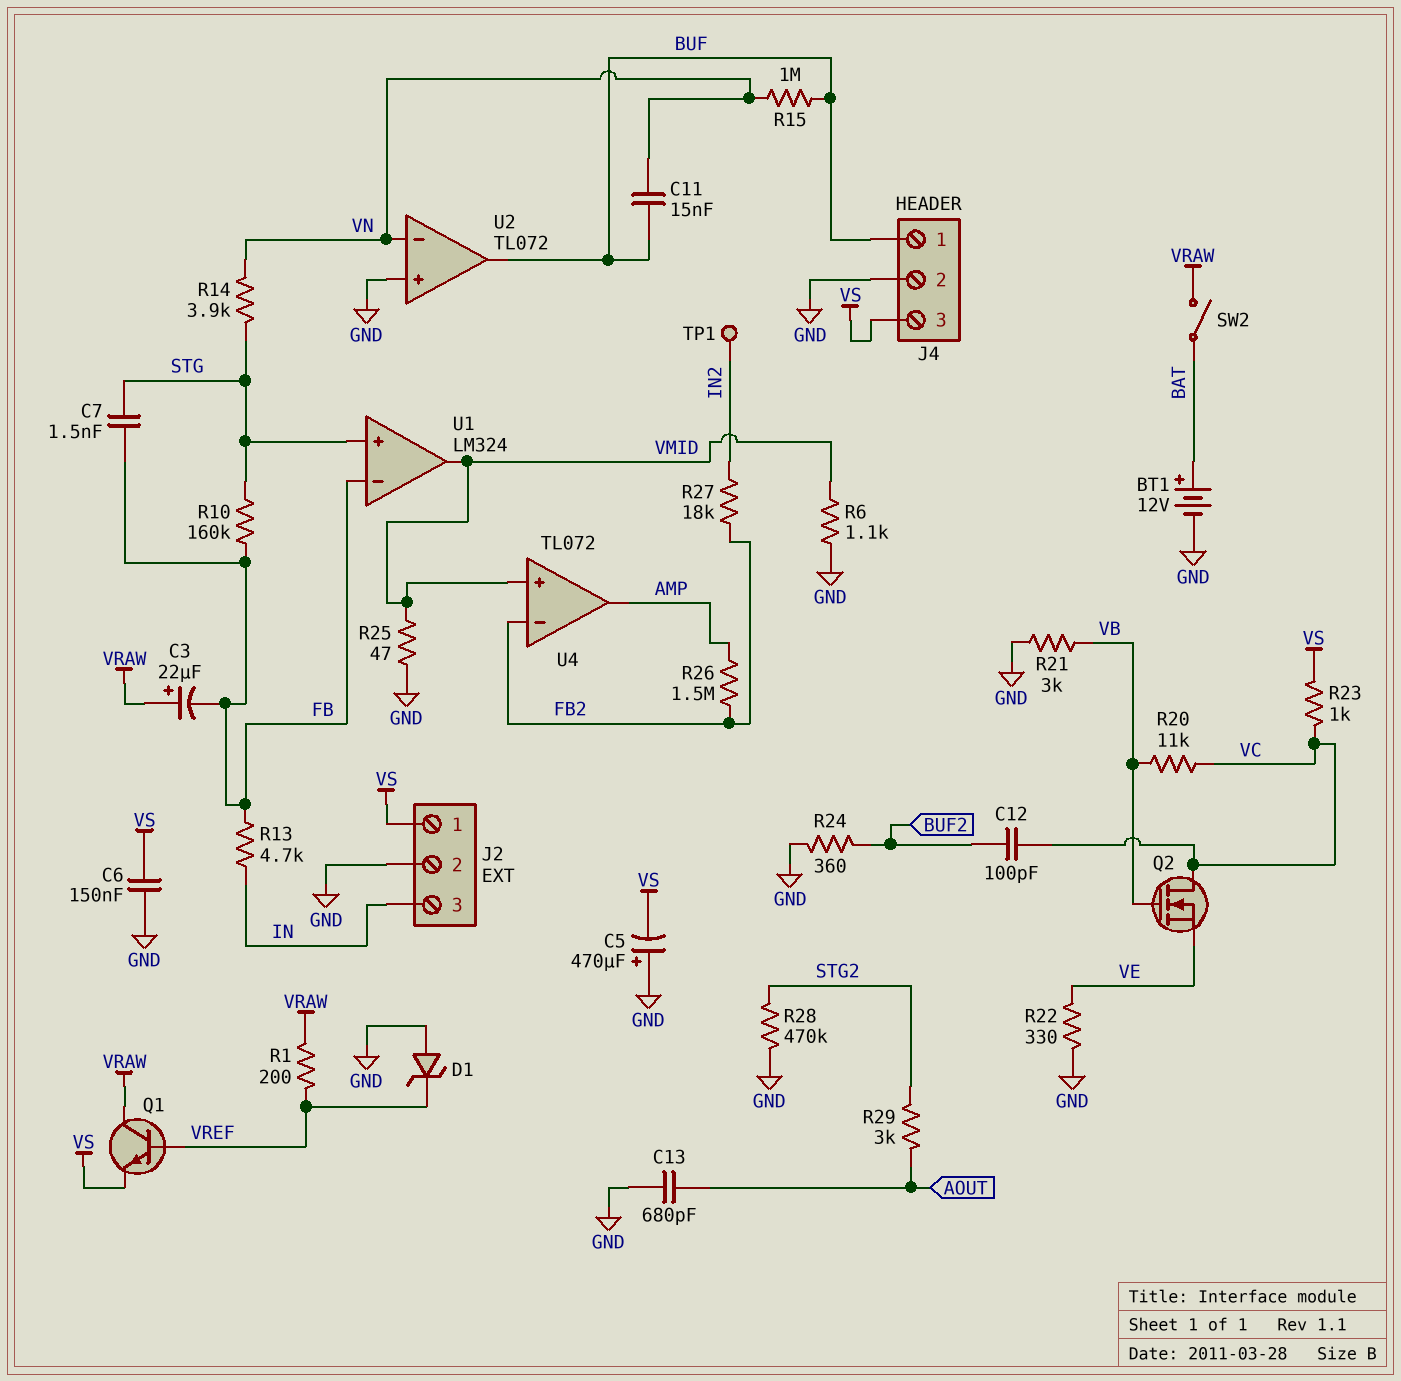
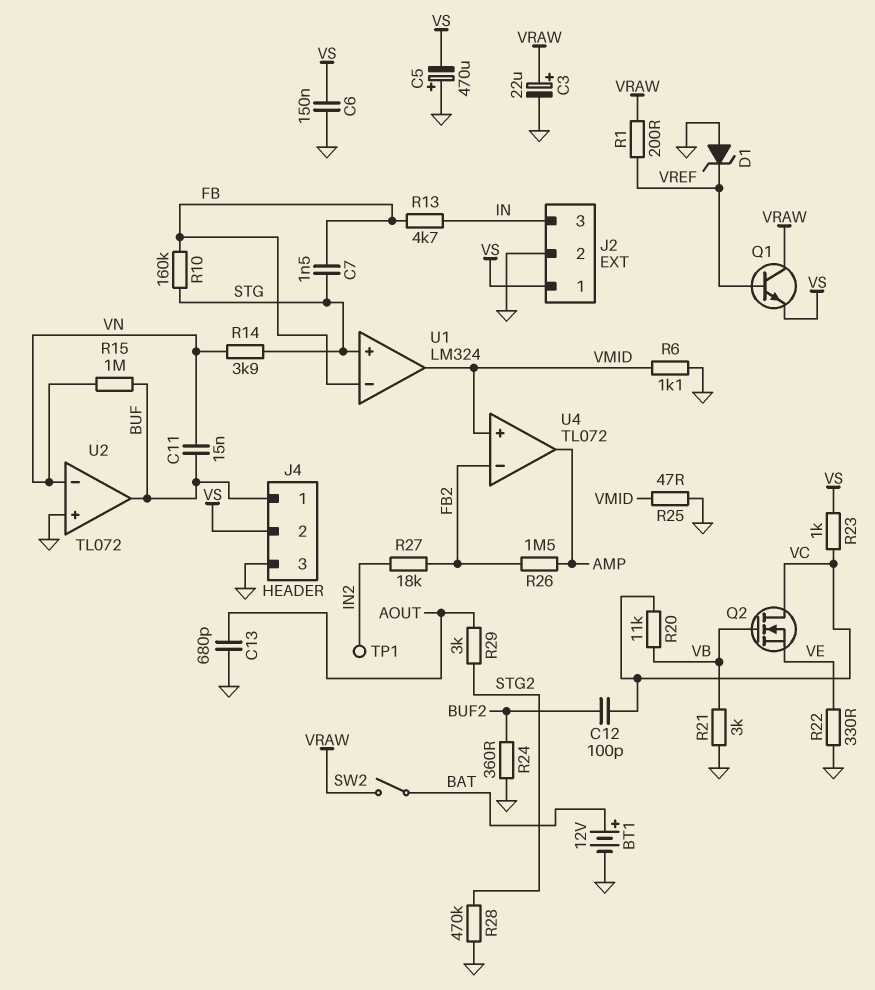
C3: 22uF (plus VRAW, minus FB) -> 22uF (plus VRAW, minus GND)
J4 pin 2: GND -> VS
J4 pin 3: VS -> GND

